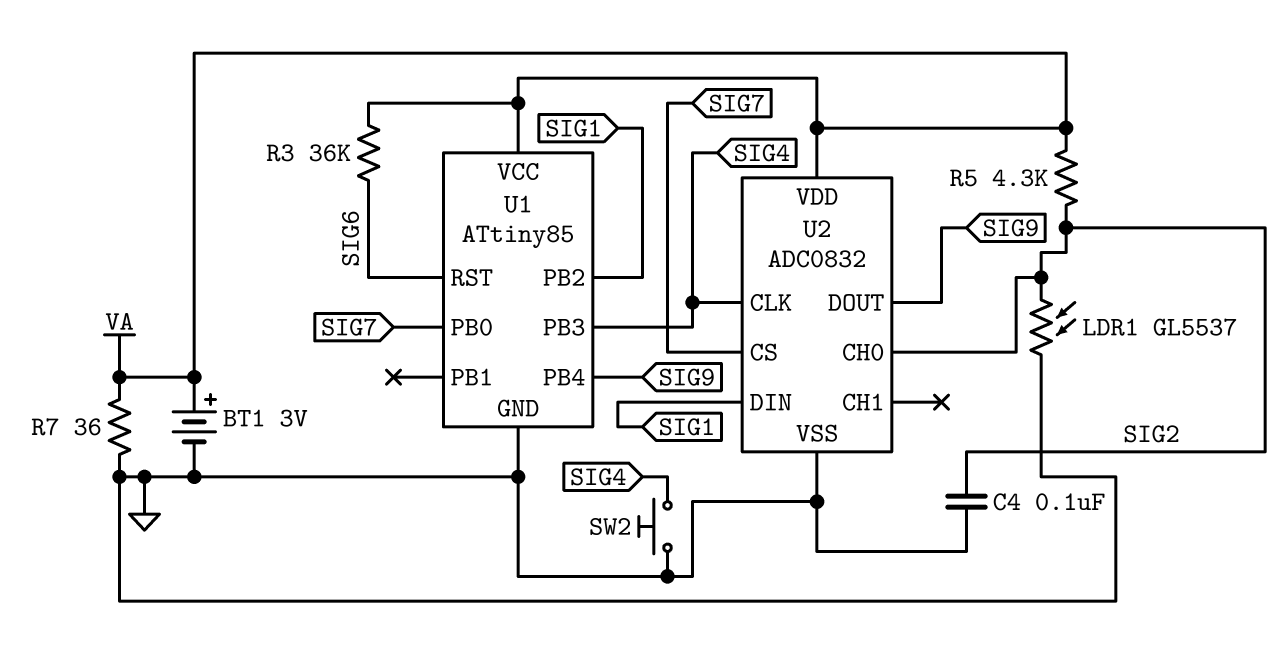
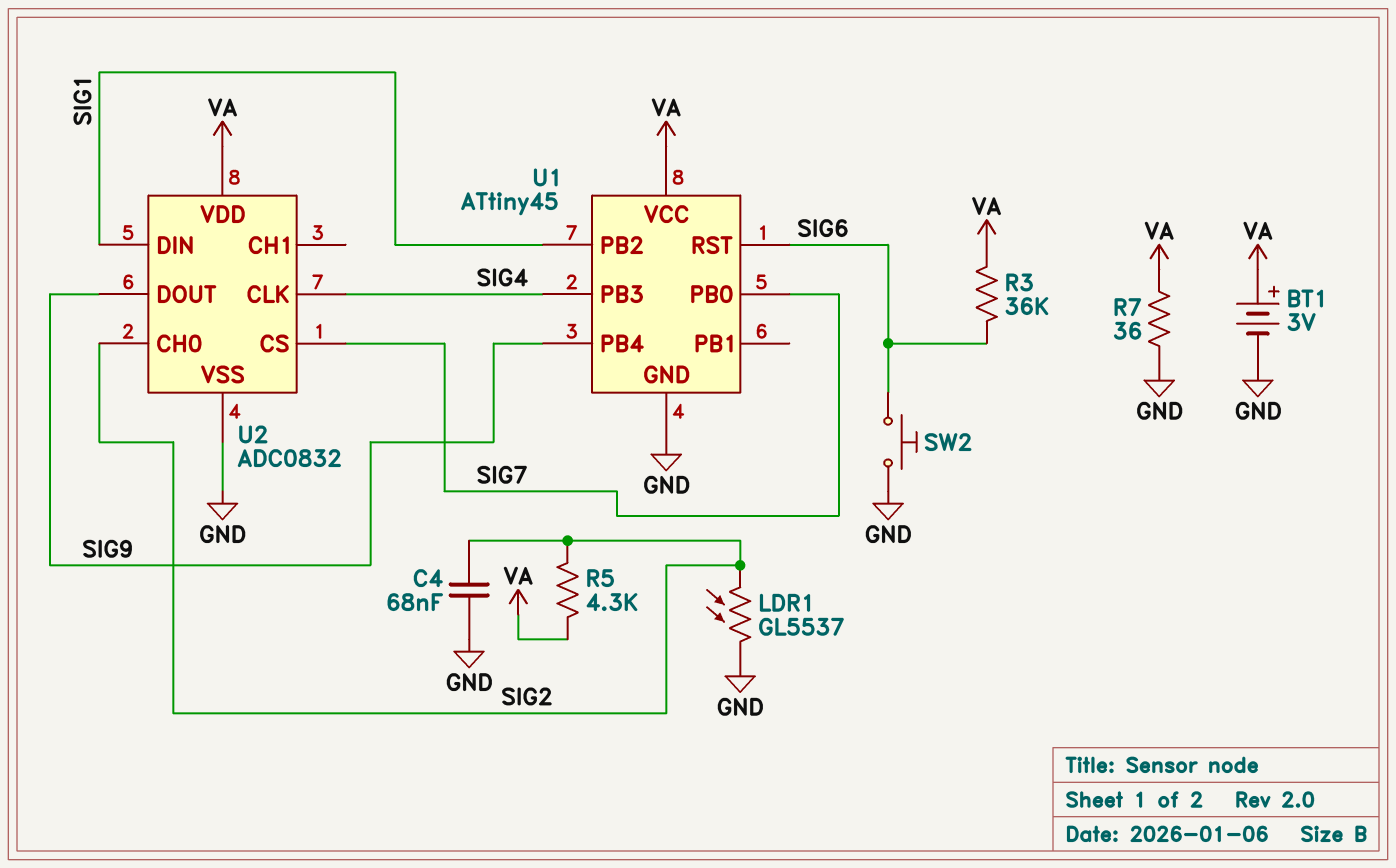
C4: 100nF (GND, SIG2) -> 68nF (GND, SIG2)
SW2: button (GND, SIG4) -> button (GND, SIG6)
U1: ATtiny85 -> ATtiny45

